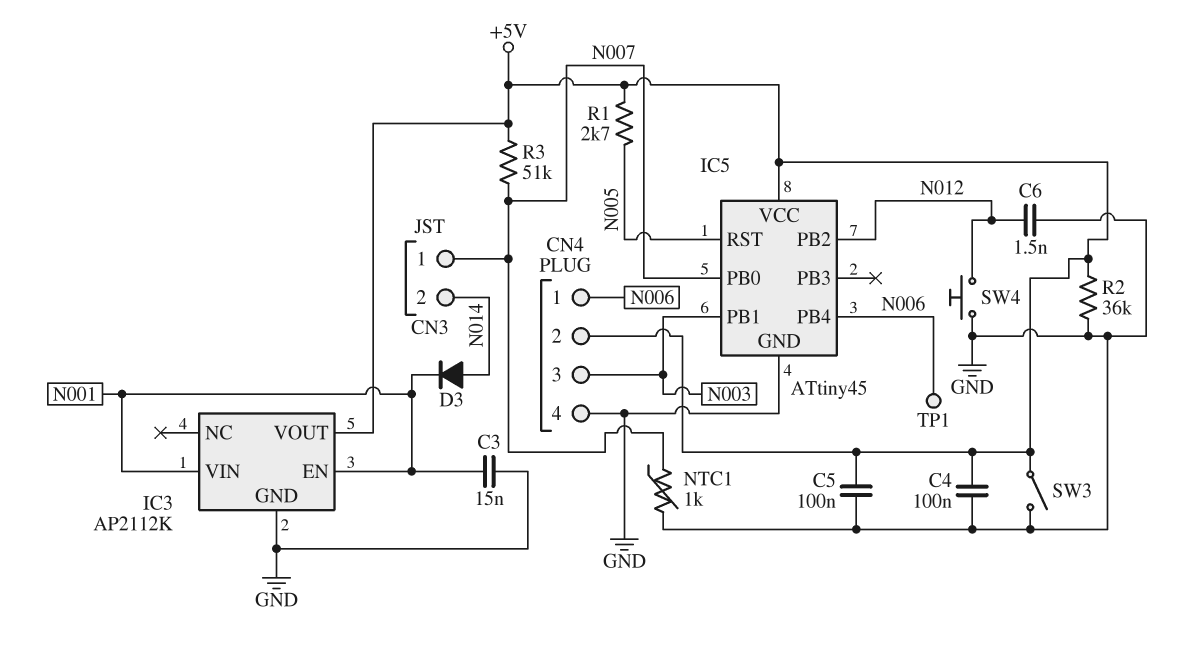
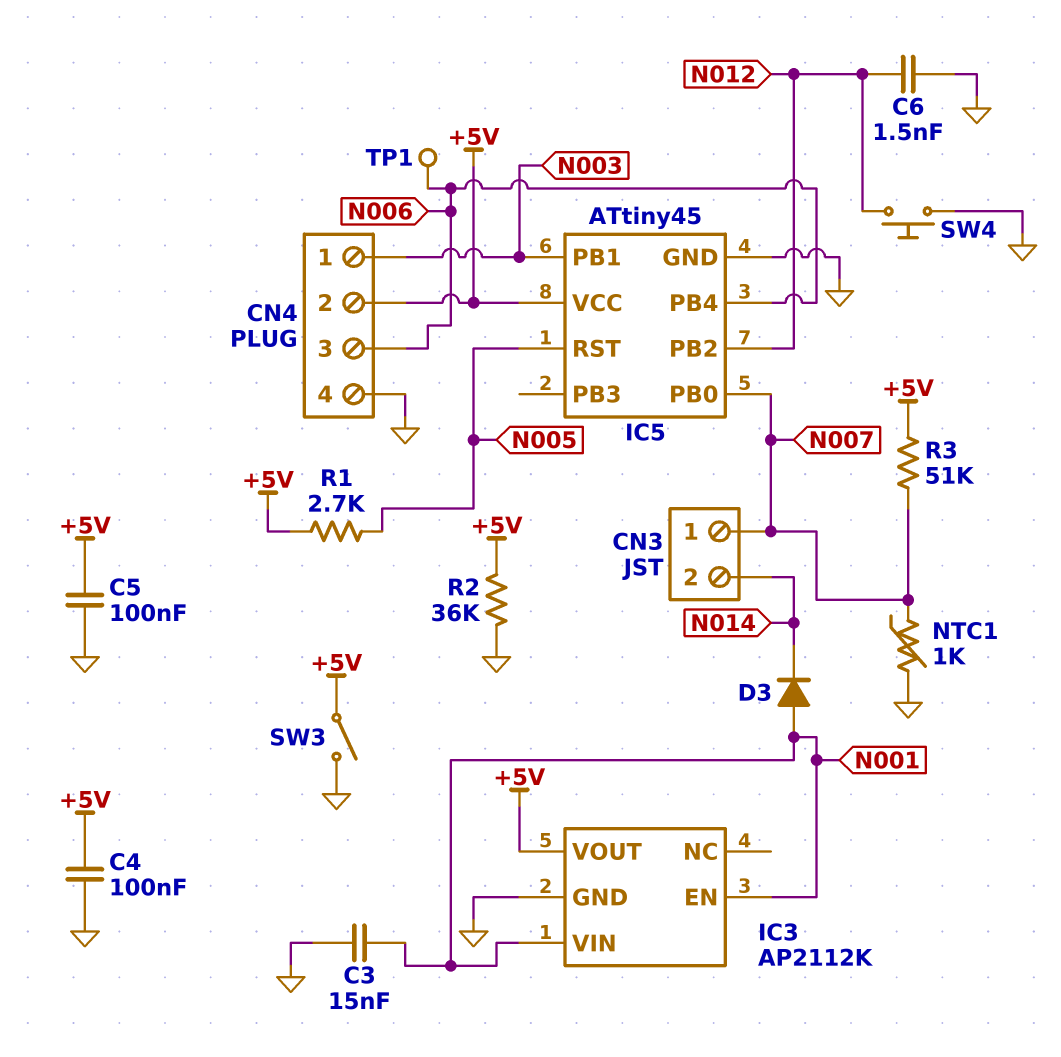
CN4 pin 1: N006 -> N003
CN4 pin 3: N003 -> N006
D3: diode (A N014, K N001) -> diode (A N001, K N014)

